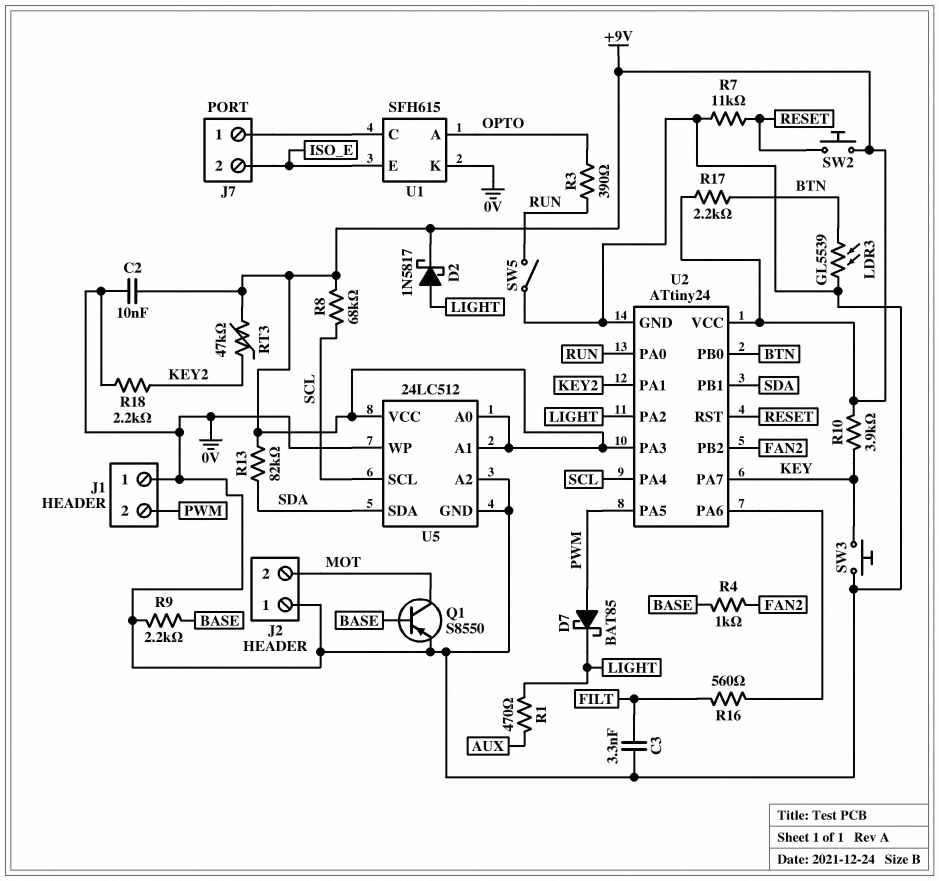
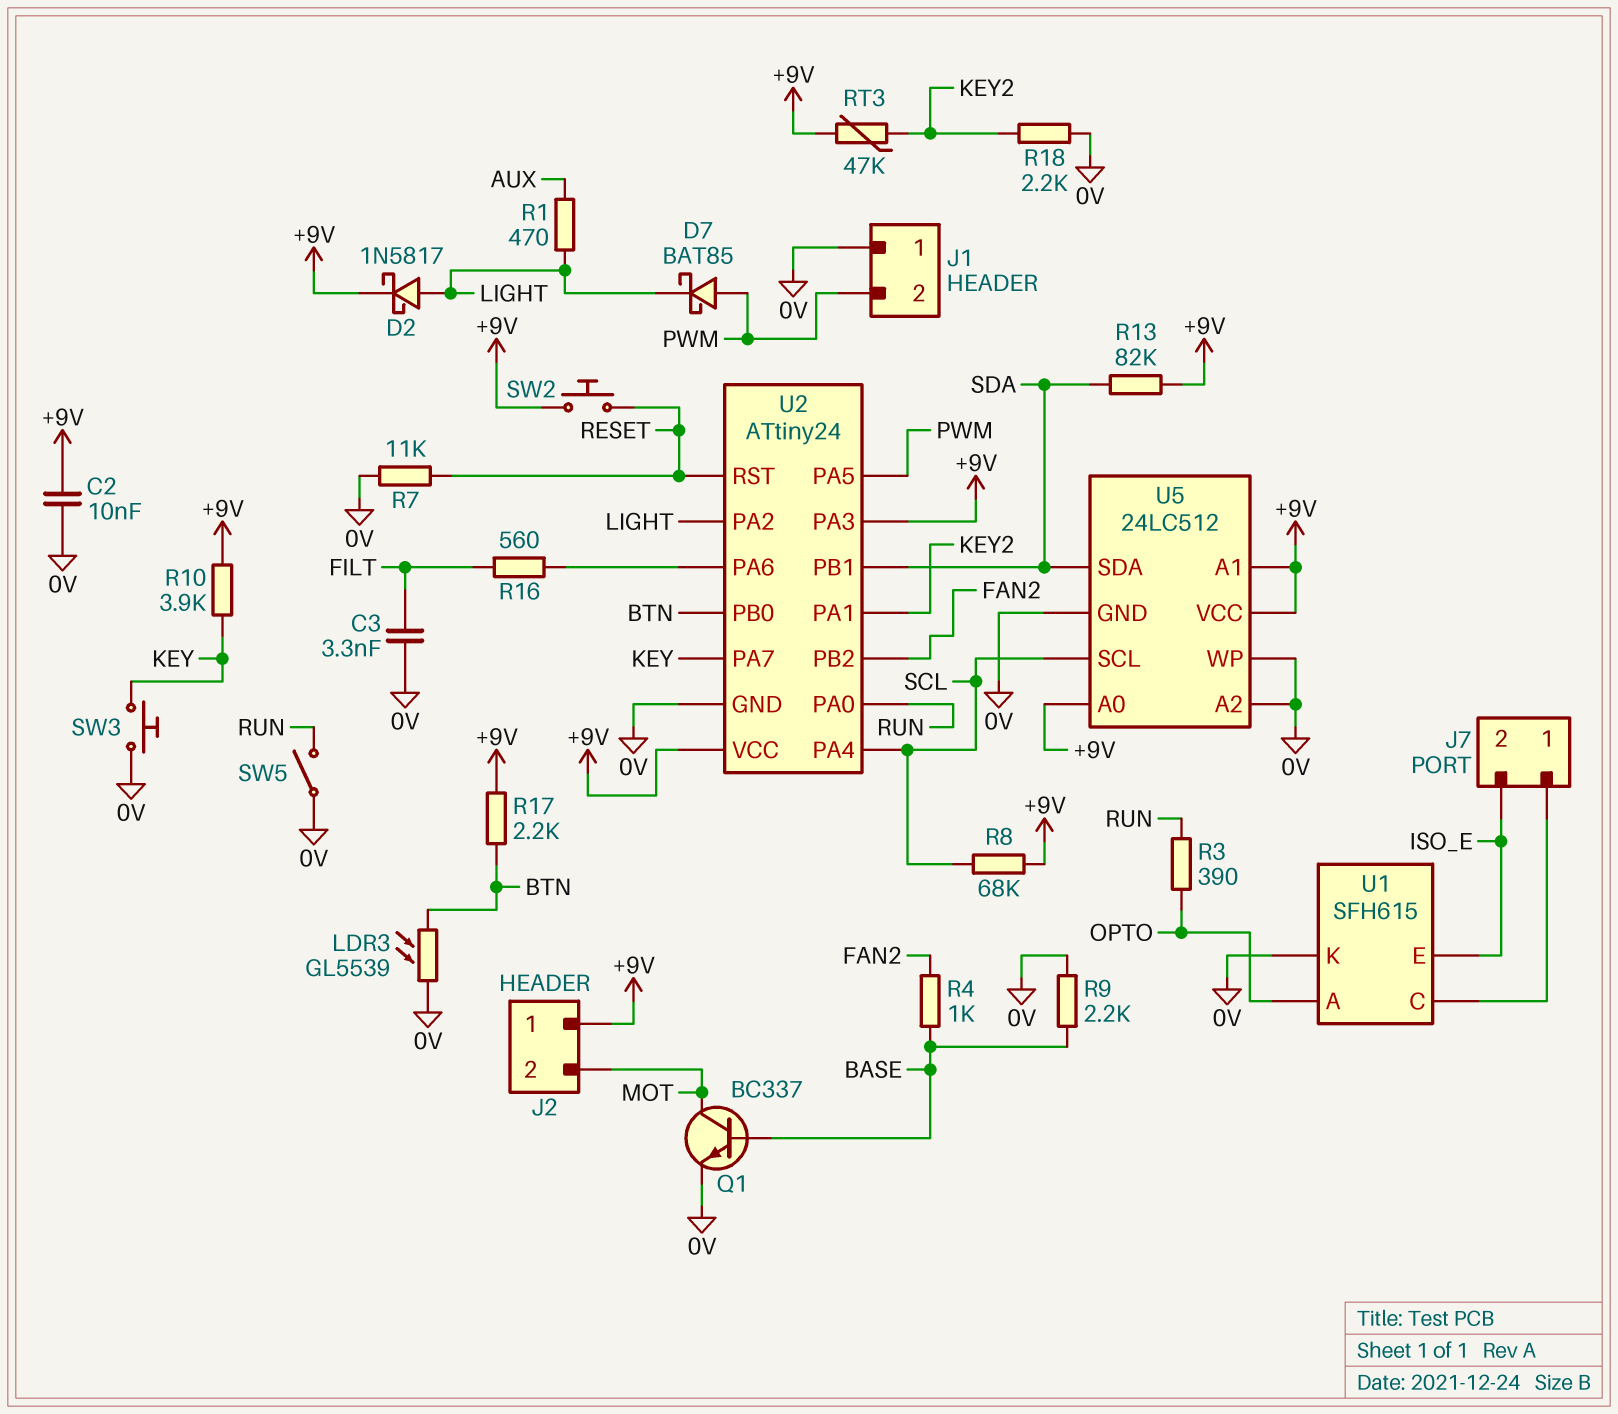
J2 pin 1: 0V -> +9V
Q1: PNP S8550 (B BASE, C MOT, E 0V) -> NPN BC337 (B BASE, C MOT, E 0V)

